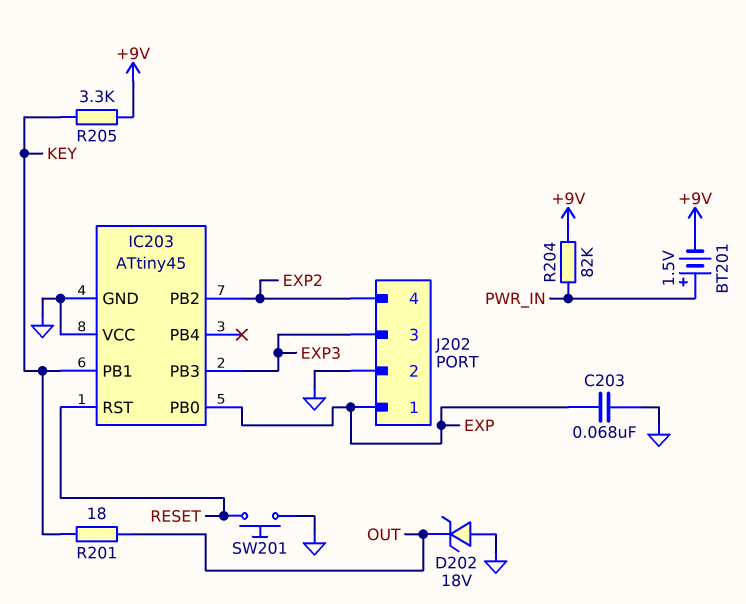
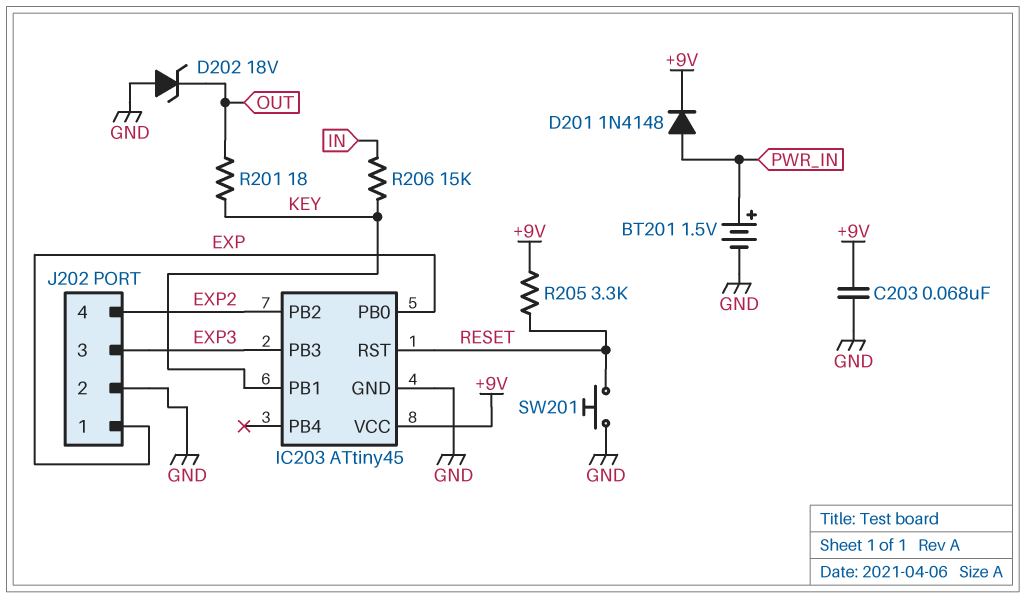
BT201: 1.5V (plus PWR_IN, minus +9V) -> 1.5V (plus PWR_IN, minus GND)
C203: 68nF (EXP, GND) -> 68nF (+9V, GND)
D201: none -> diode 1N4148 (A PWR_IN, K +9V)
IC203 pin VCC: GND -> +9V
R204: 82k (+9V, PWR_IN) -> none
R205: 3.3k (+9V, KEY) -> 3.3k (+9V, RESET)
R206: none -> 15k (IN, KEY)

